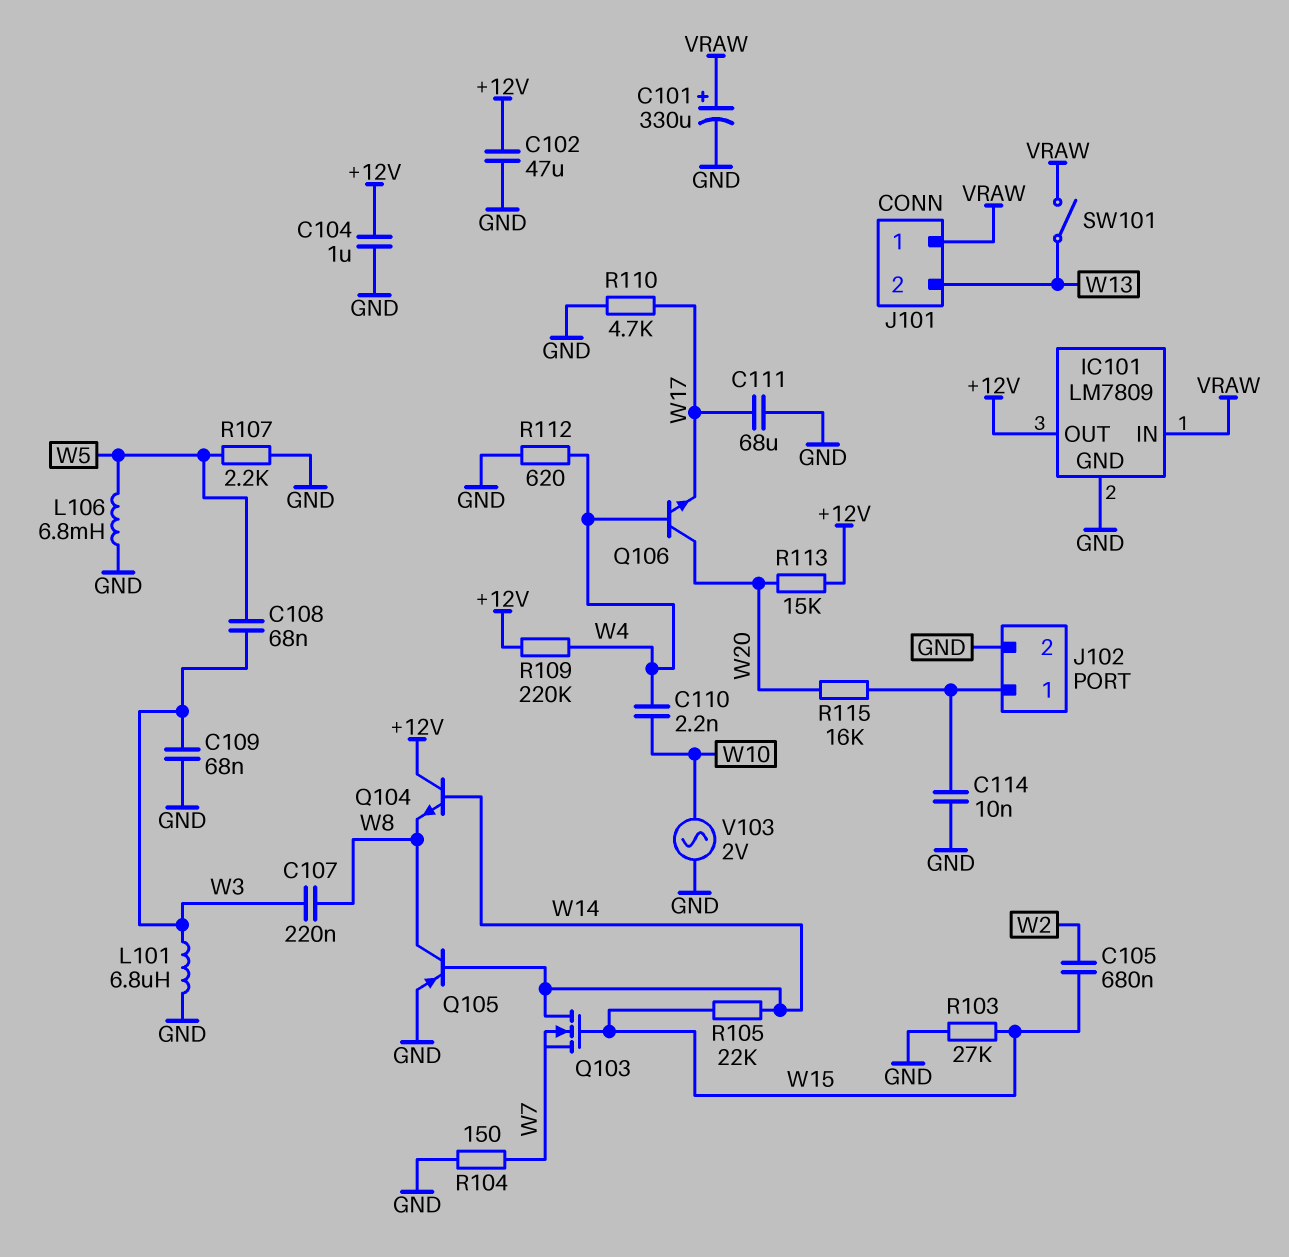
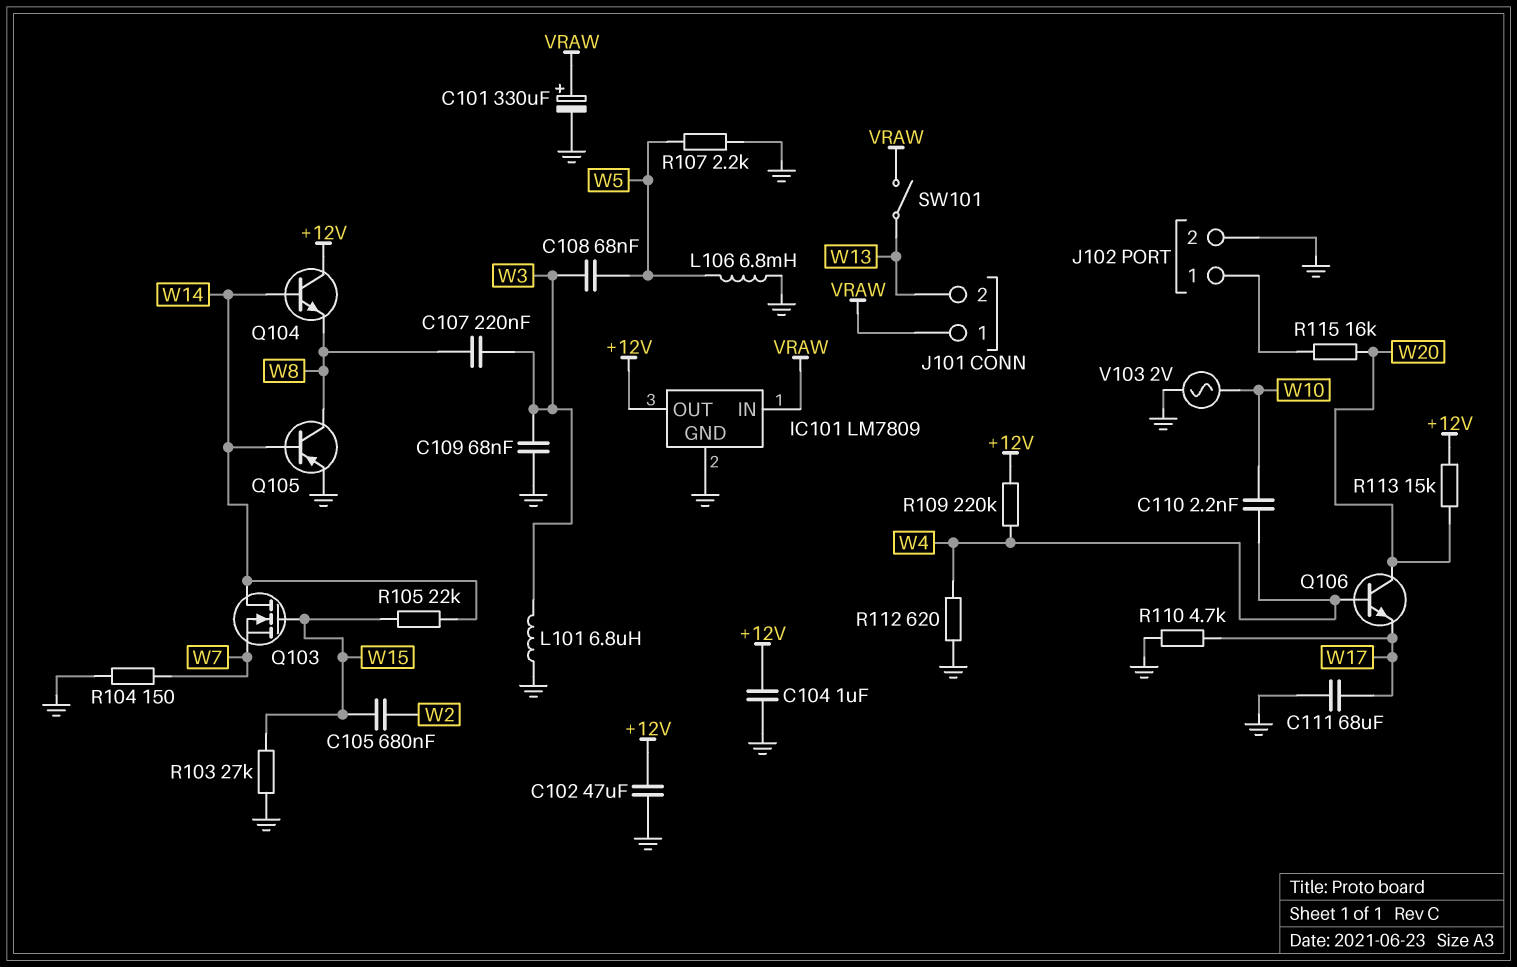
C114: 10nF (GND, J102/1) -> none

